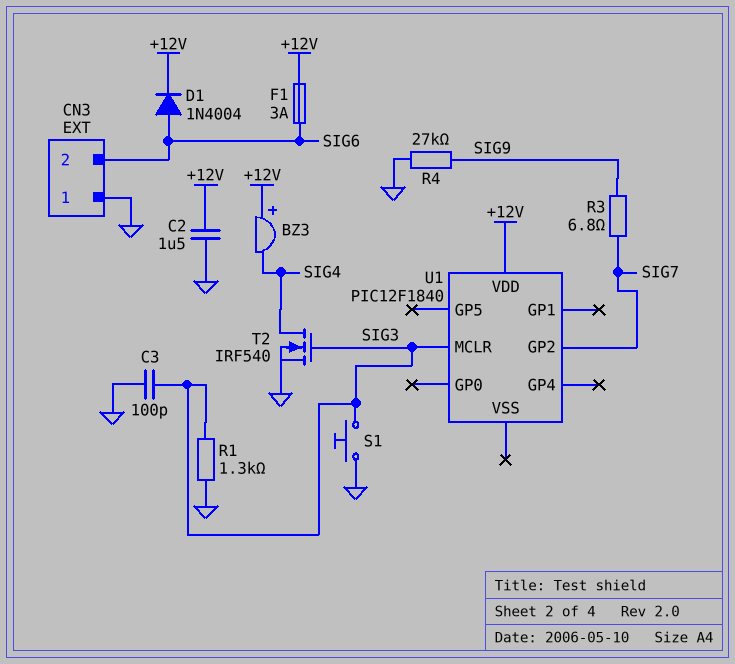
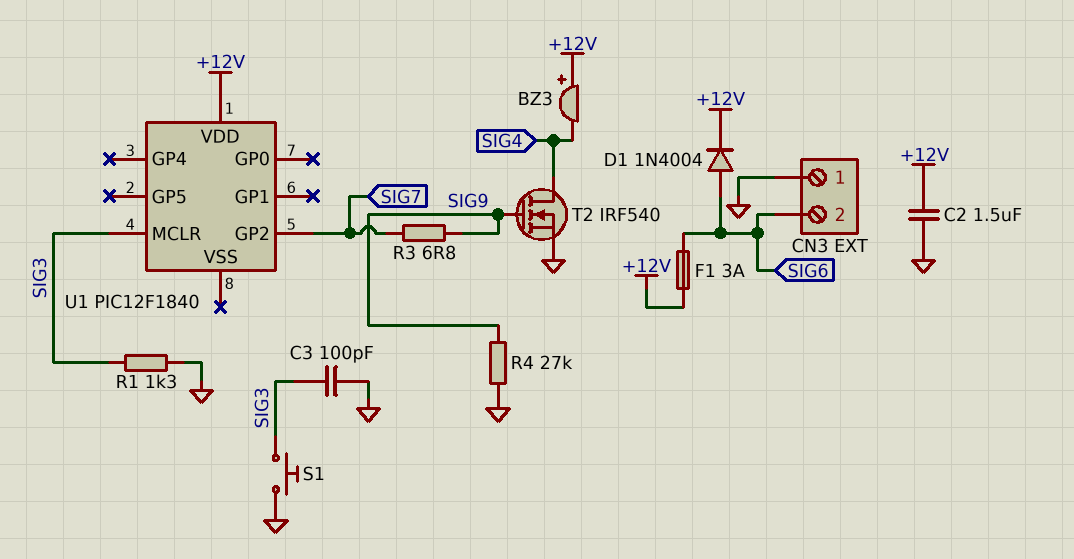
T2: NMOS IRF540 (G SIG3, D SIG4, S GND) -> NMOS IRF540 (G SIG9, D SIG4, S GND)

